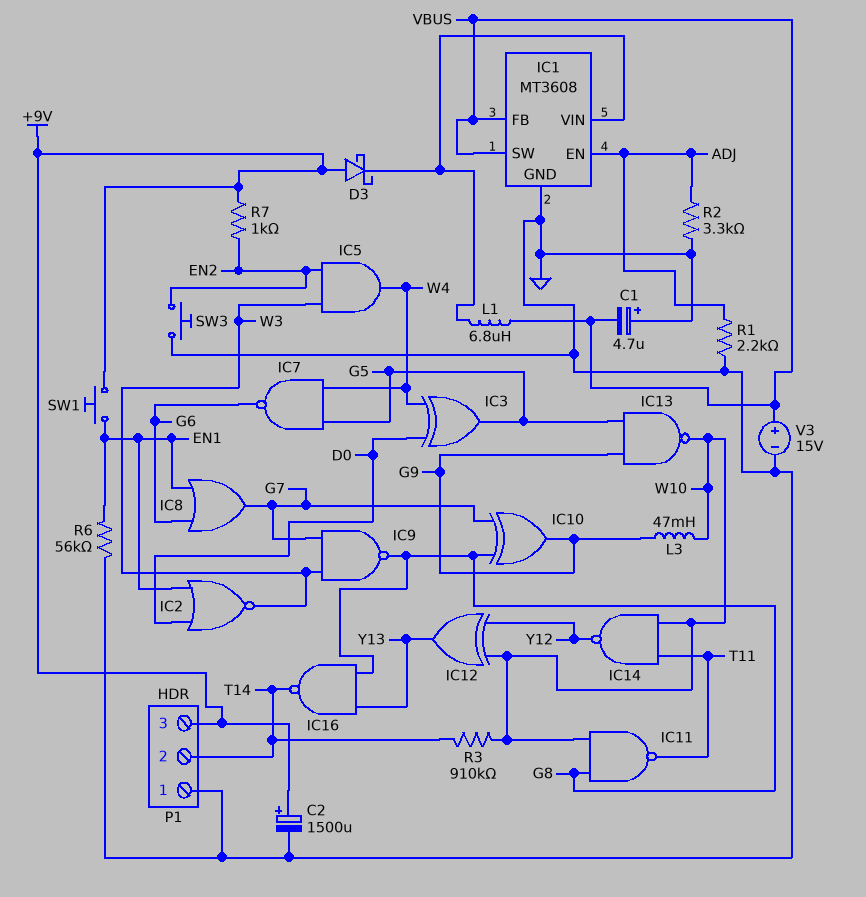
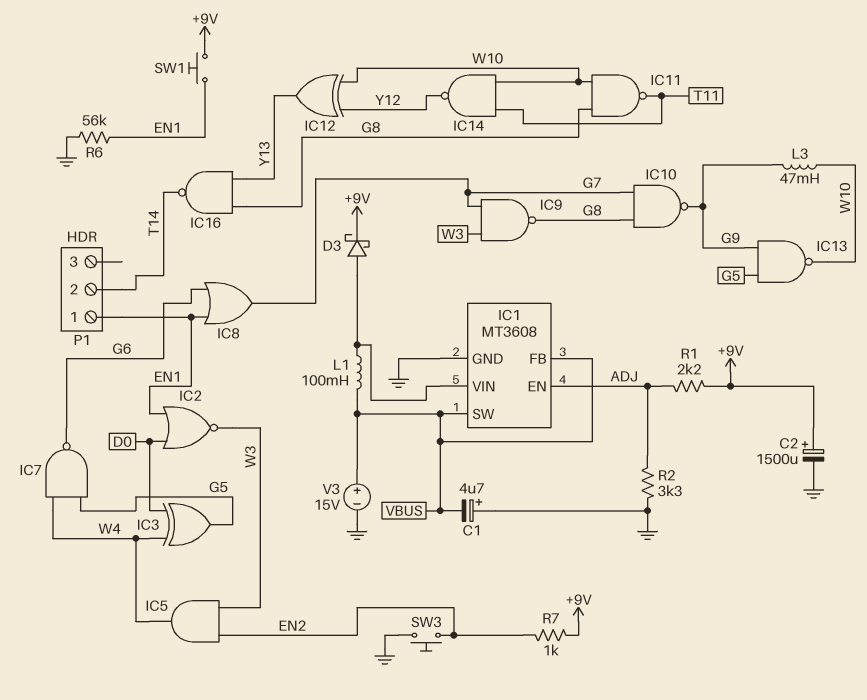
D3: schottky (A +9V, K IC1/VIN) -> schottky (A IC1/VIN, K +9V)
IC10: XOR (in G7, in G8, out G9) -> NAND (in G7, in G8, out G9)
L1: 6.8uH (IC1/VIN, VBUS) -> 100mH (IC1/VIN, VBUS)
P1 pin 1: GND -> EN1
P1 pin 3: +9V -> none
R1: 2.2k (ADJ, GND) -> 2.2k (+9V, ADJ)
R3: 910k (T14, W10) -> none

